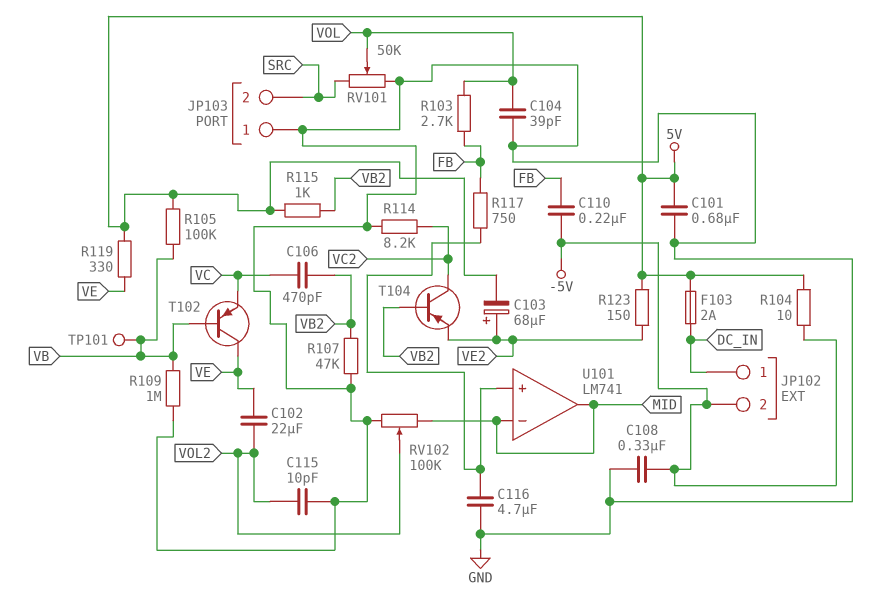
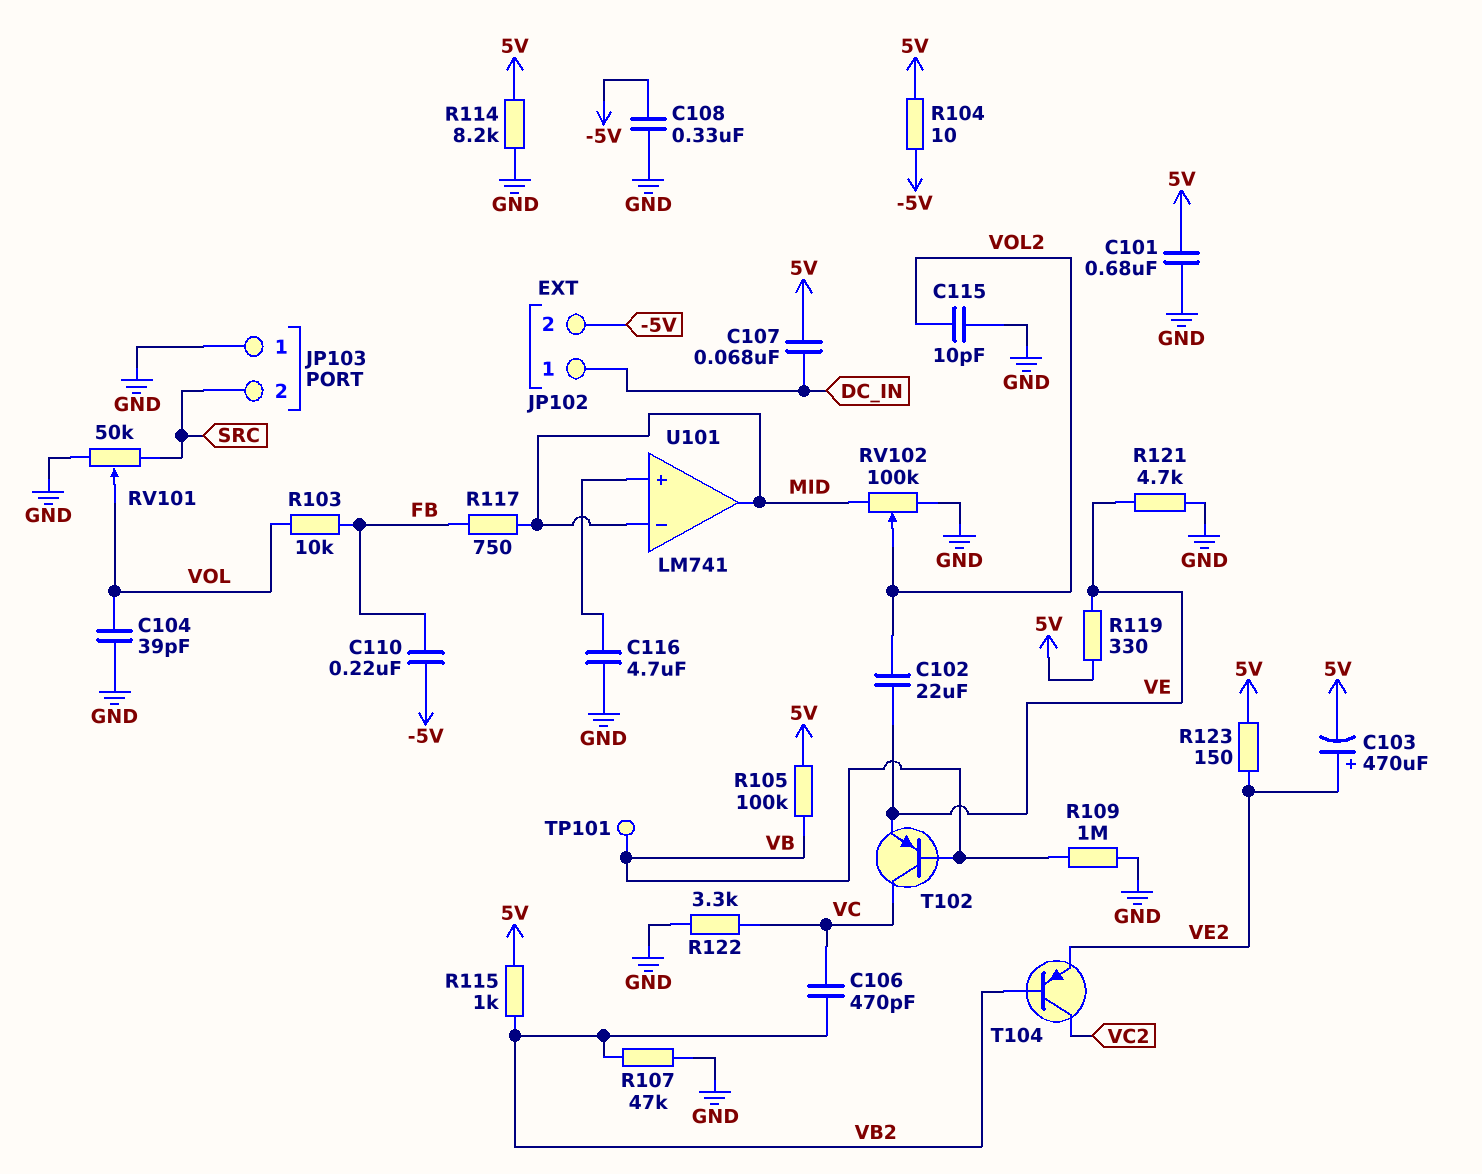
C103: 68uF (plus VE2, minus 5V) -> 470uF (plus VE2, minus 5V)
C107: none -> 68nF (5V, DC_IN)
F103: 2A (5V, DC_IN) -> none
R103: 2.7k (FB, VOL) -> 10k (FB, VOL)
R114: 8.2k (GND, VC2) -> 8.2k (5V, GND)
R117: 750 (FB, U101/in+) -> 750 (FB, MID)
R121: none -> 4.7k (GND, VE)
R122: none -> 3.3k (GND, VC)
T102: PNP (B VB, C VE, E VC) -> PNP (B VB, C VC, E VE)

